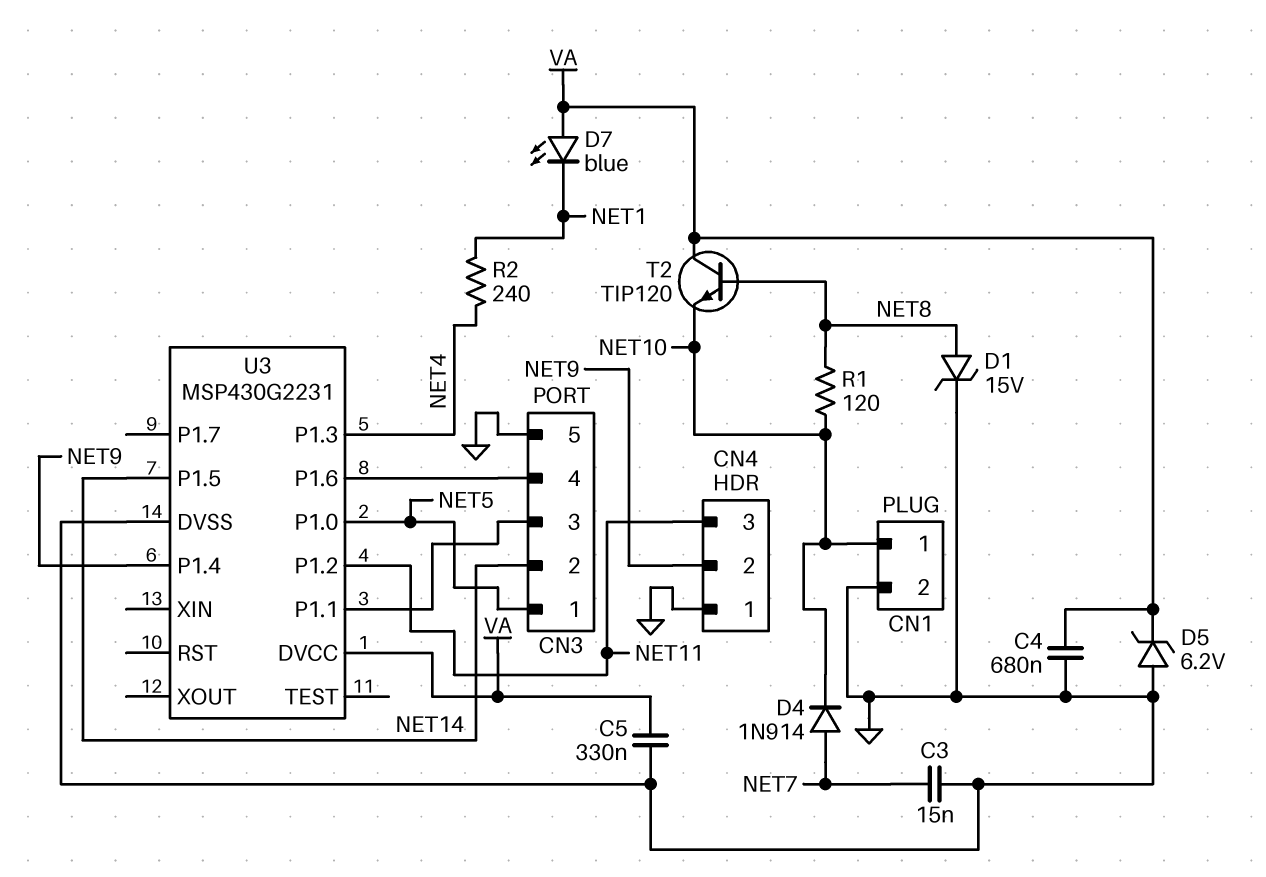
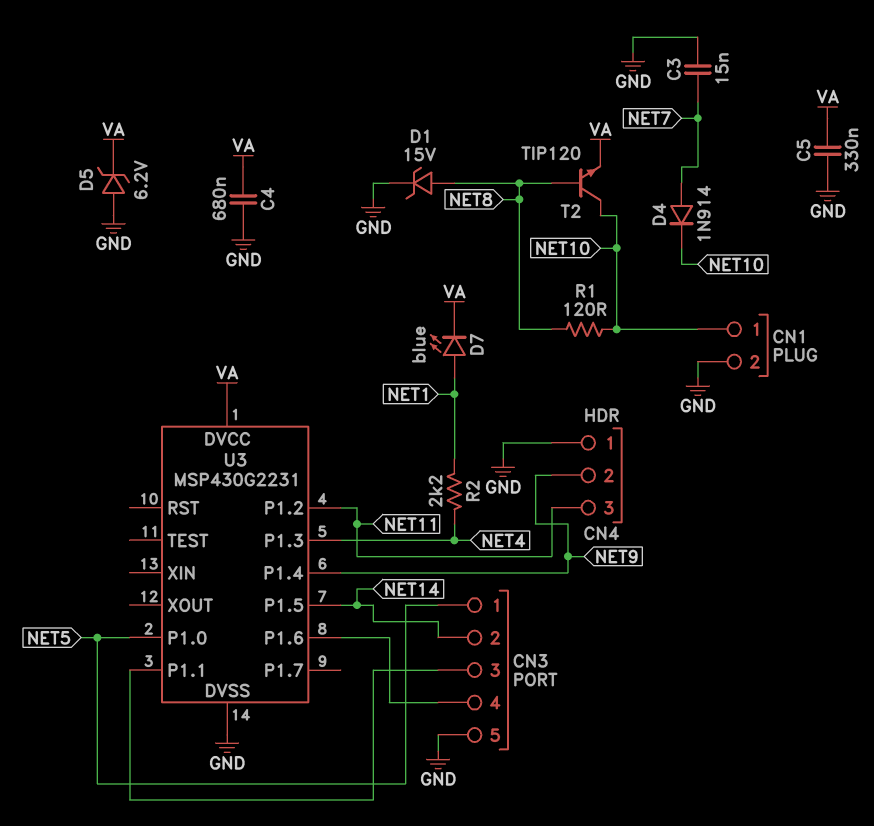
D7: LED blue (A VA, K NET1) -> LED blue (A NET1, K VA)
R2: 240 (NET1, NET4) -> 2.2k (NET1, NET4)
T2: NPN TIP120 (B NET8, C VA, E NET10) -> NPN TIP120 (B NET8, C NET10, E VA)

